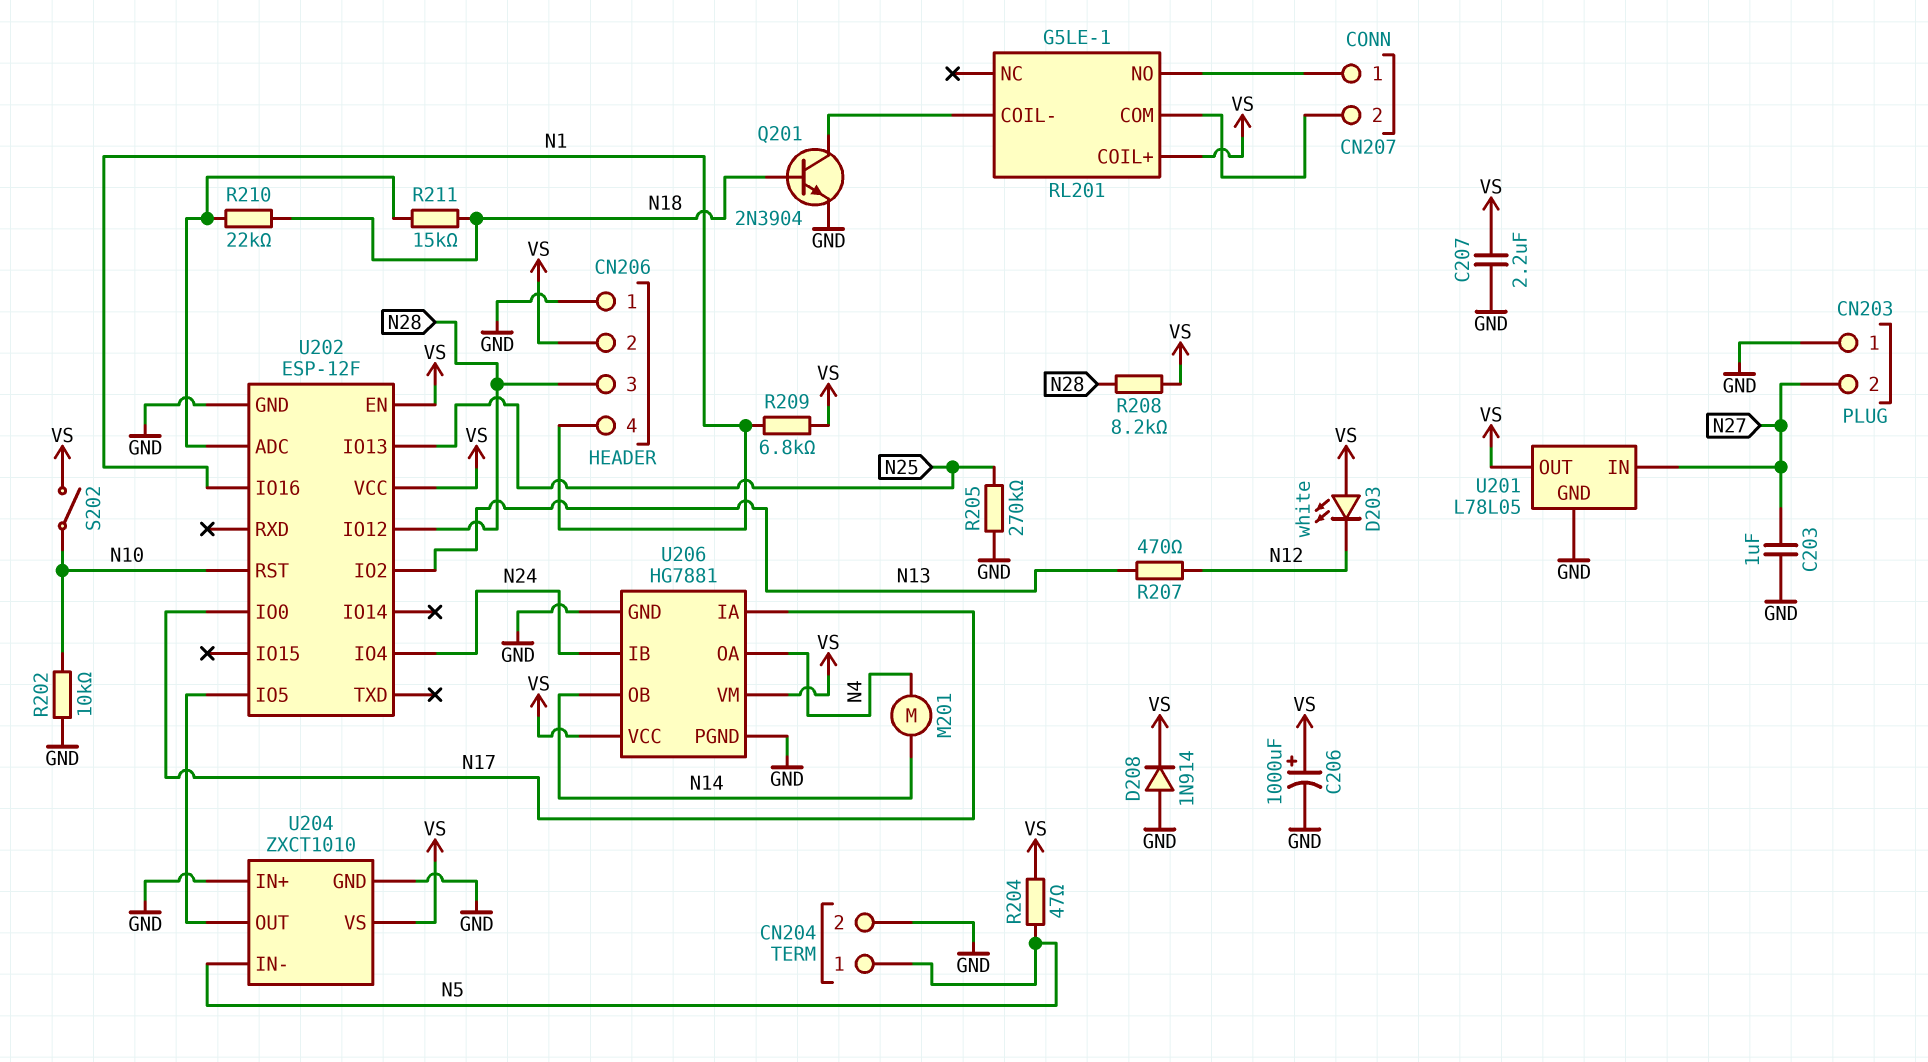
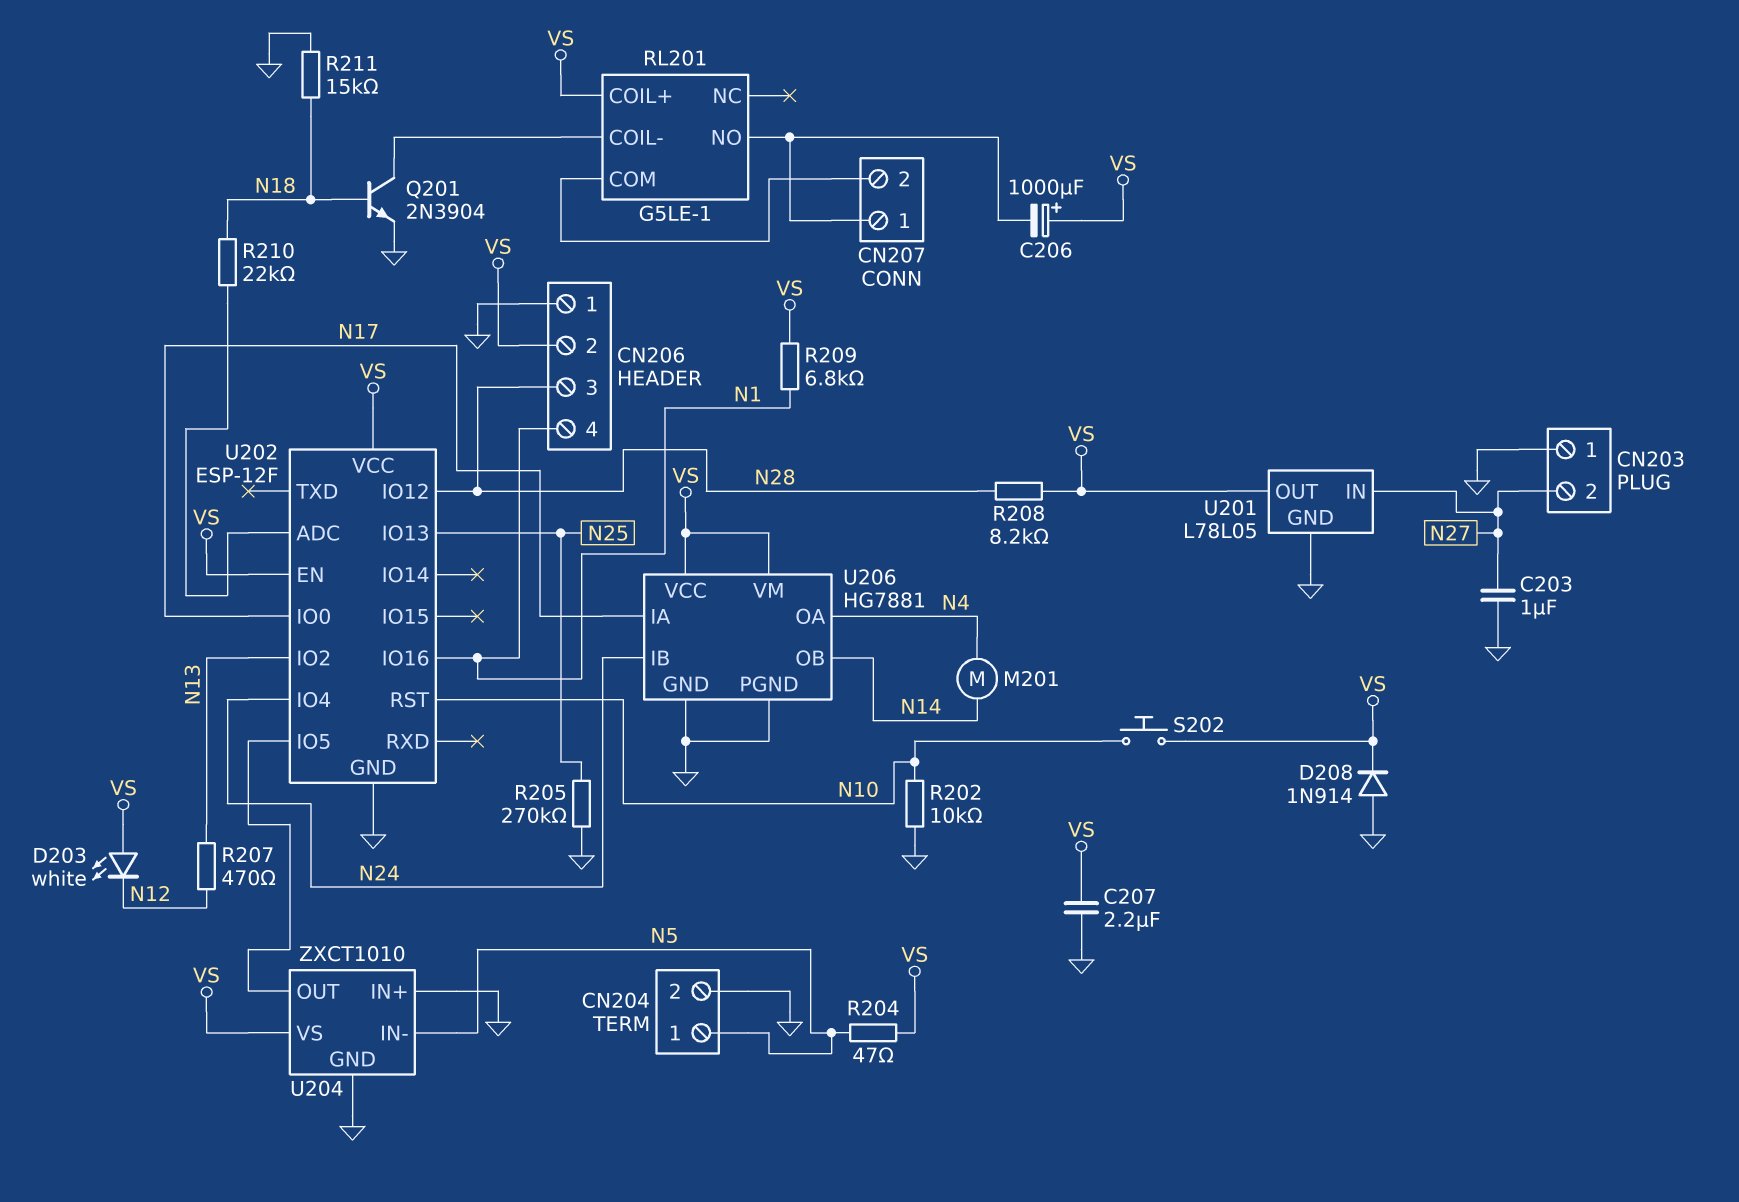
C206: 1000uF (plus VS, minus GND) -> 1000uF (plus VS, minus CN207/1)
R211: 15k (N18, U202/ADC) -> 15k (GND, N18)
S202: switch (N10, VS) -> button (N10, VS)

